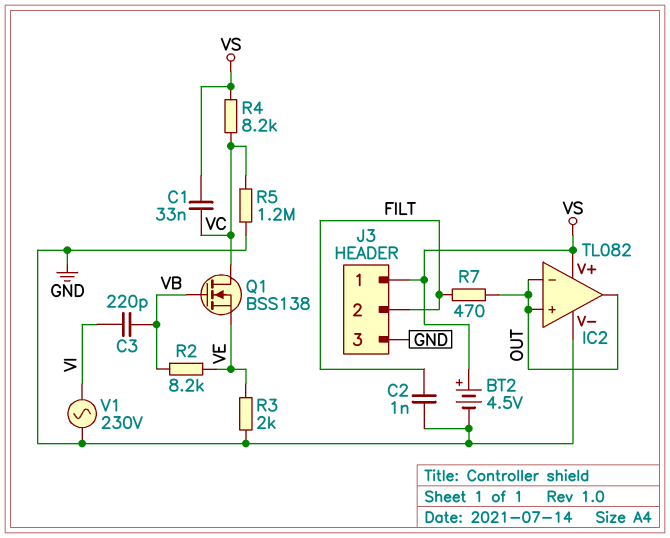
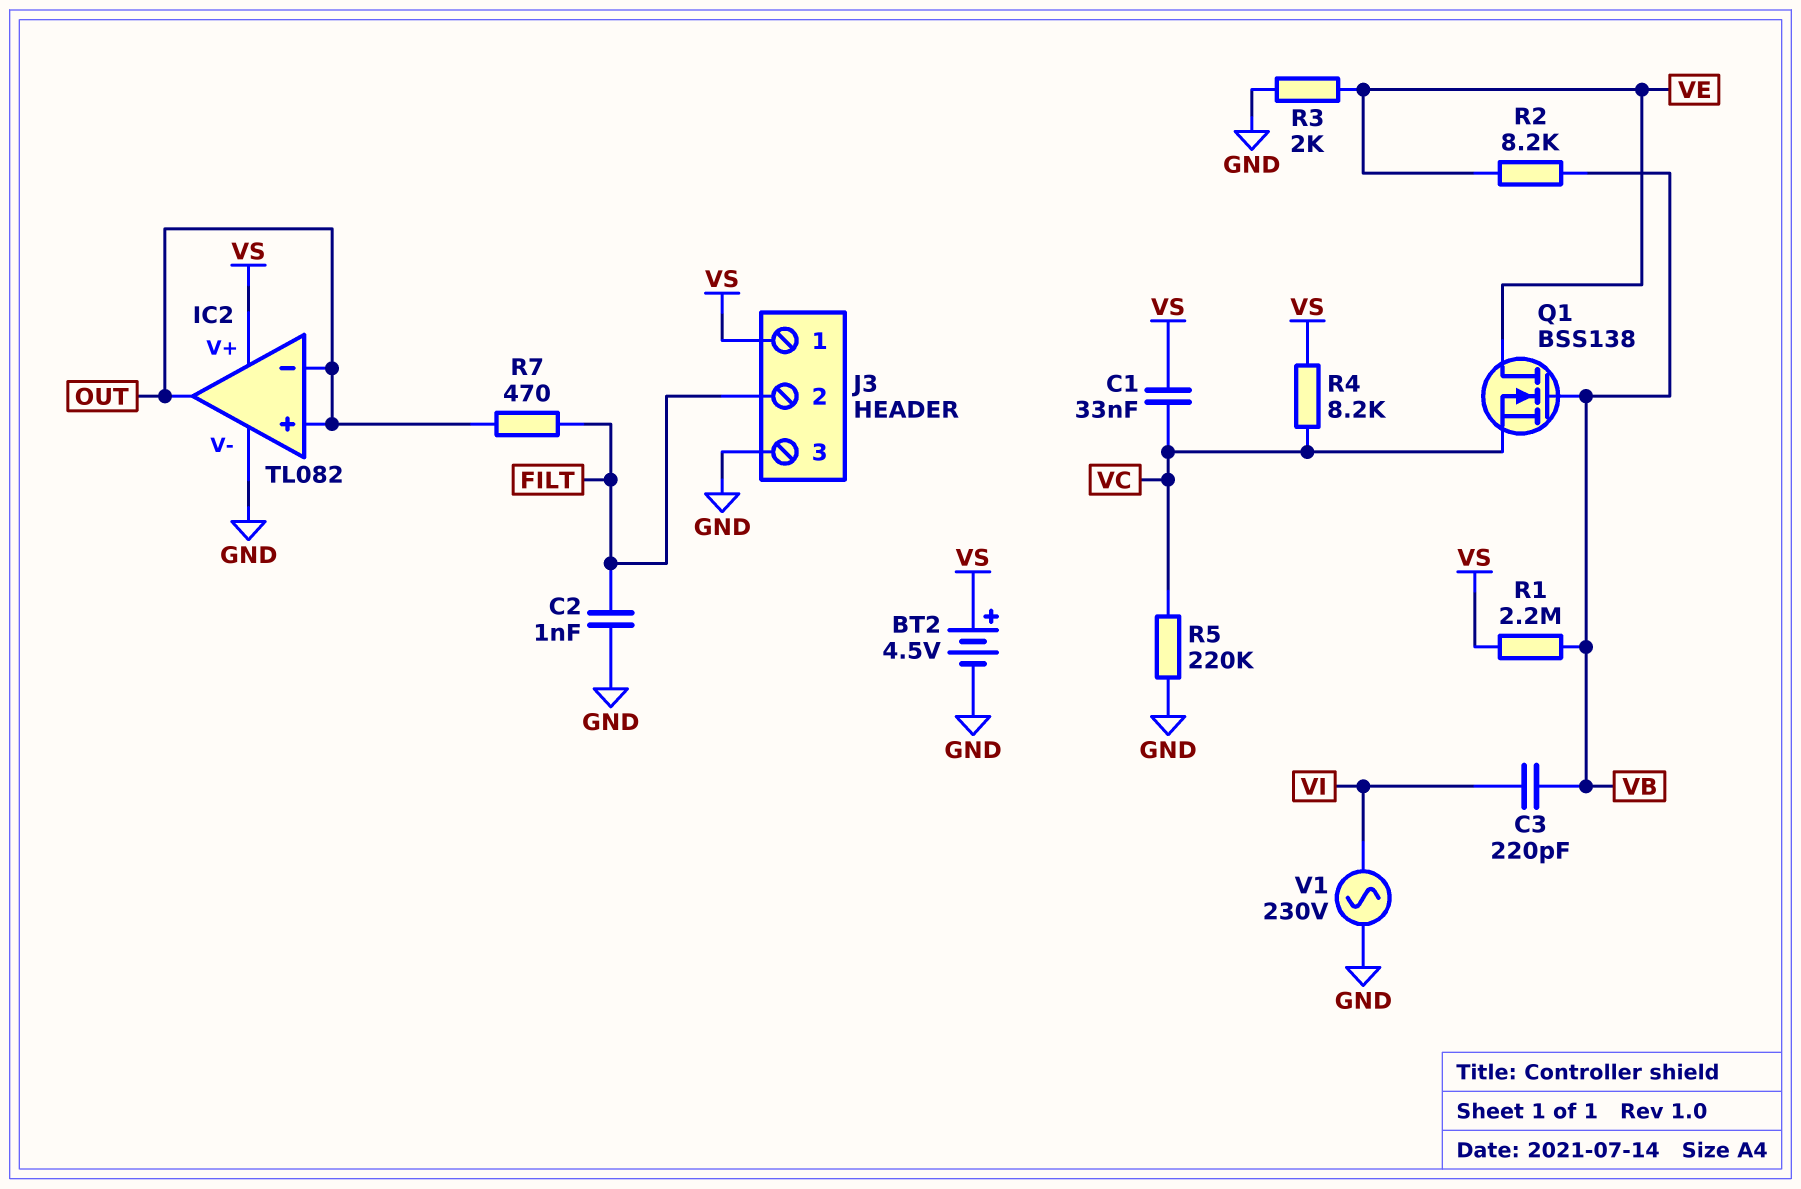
Q1: NMOS BSS138 (G VB, D VC, S VE) -> NMOS BSS138 (G VB, D VE, S VC)
R1: none -> 2.2M (VB, VS)
R5: 1.2M (GND, VC) -> 220k (GND, VC)

